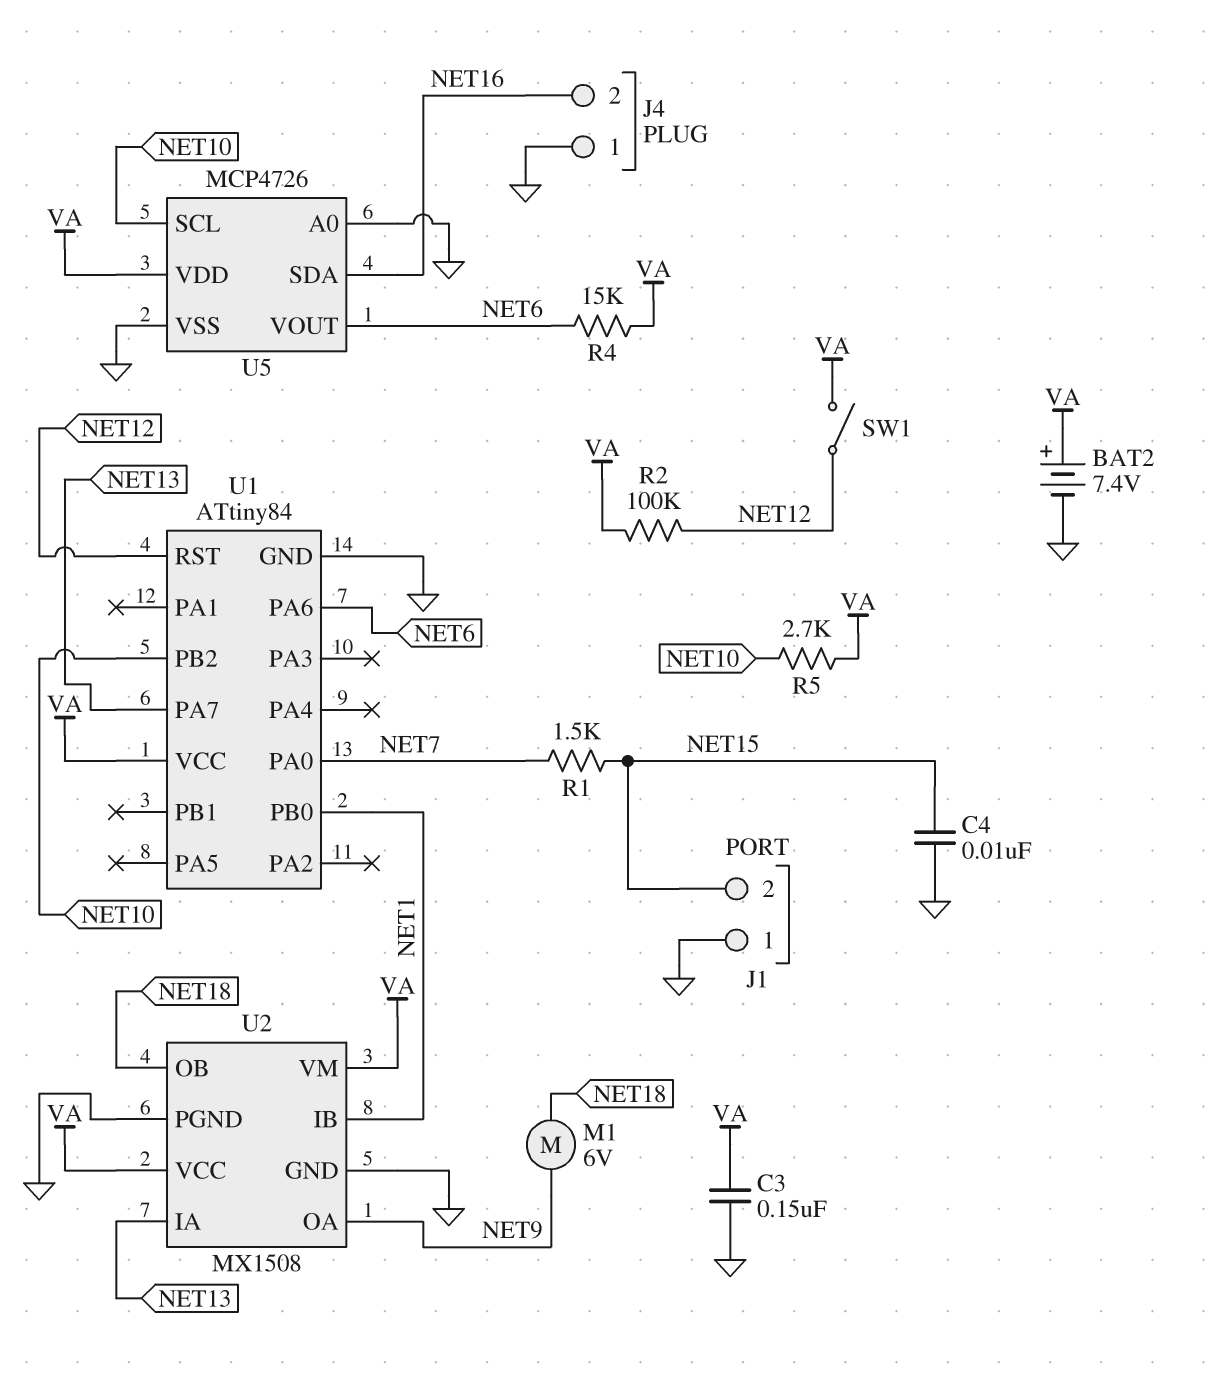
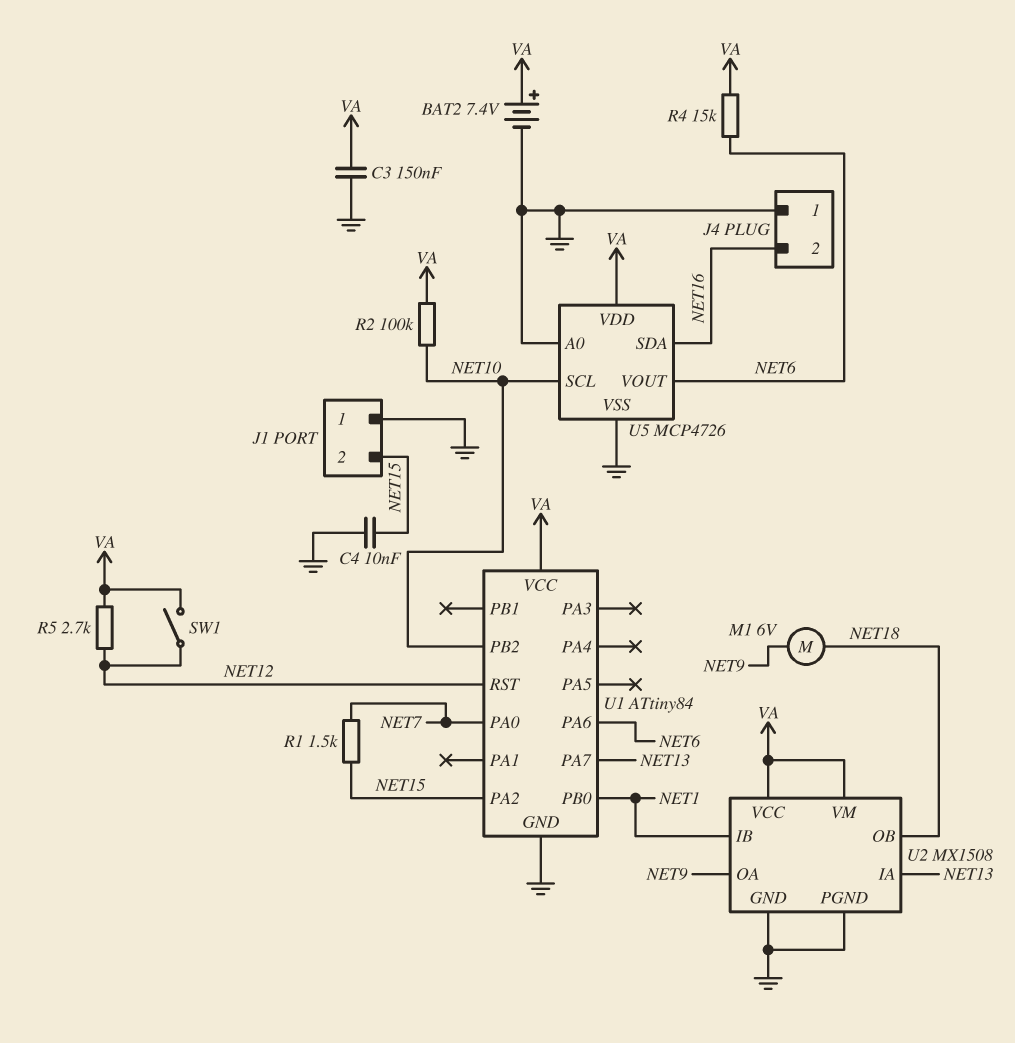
R2: 100k (NET12, VA) -> 100k (NET10, VA)
R5: 2.7k (NET10, VA) -> 2.7k (NET12, VA)
U1 pin PA2: none -> NET15

